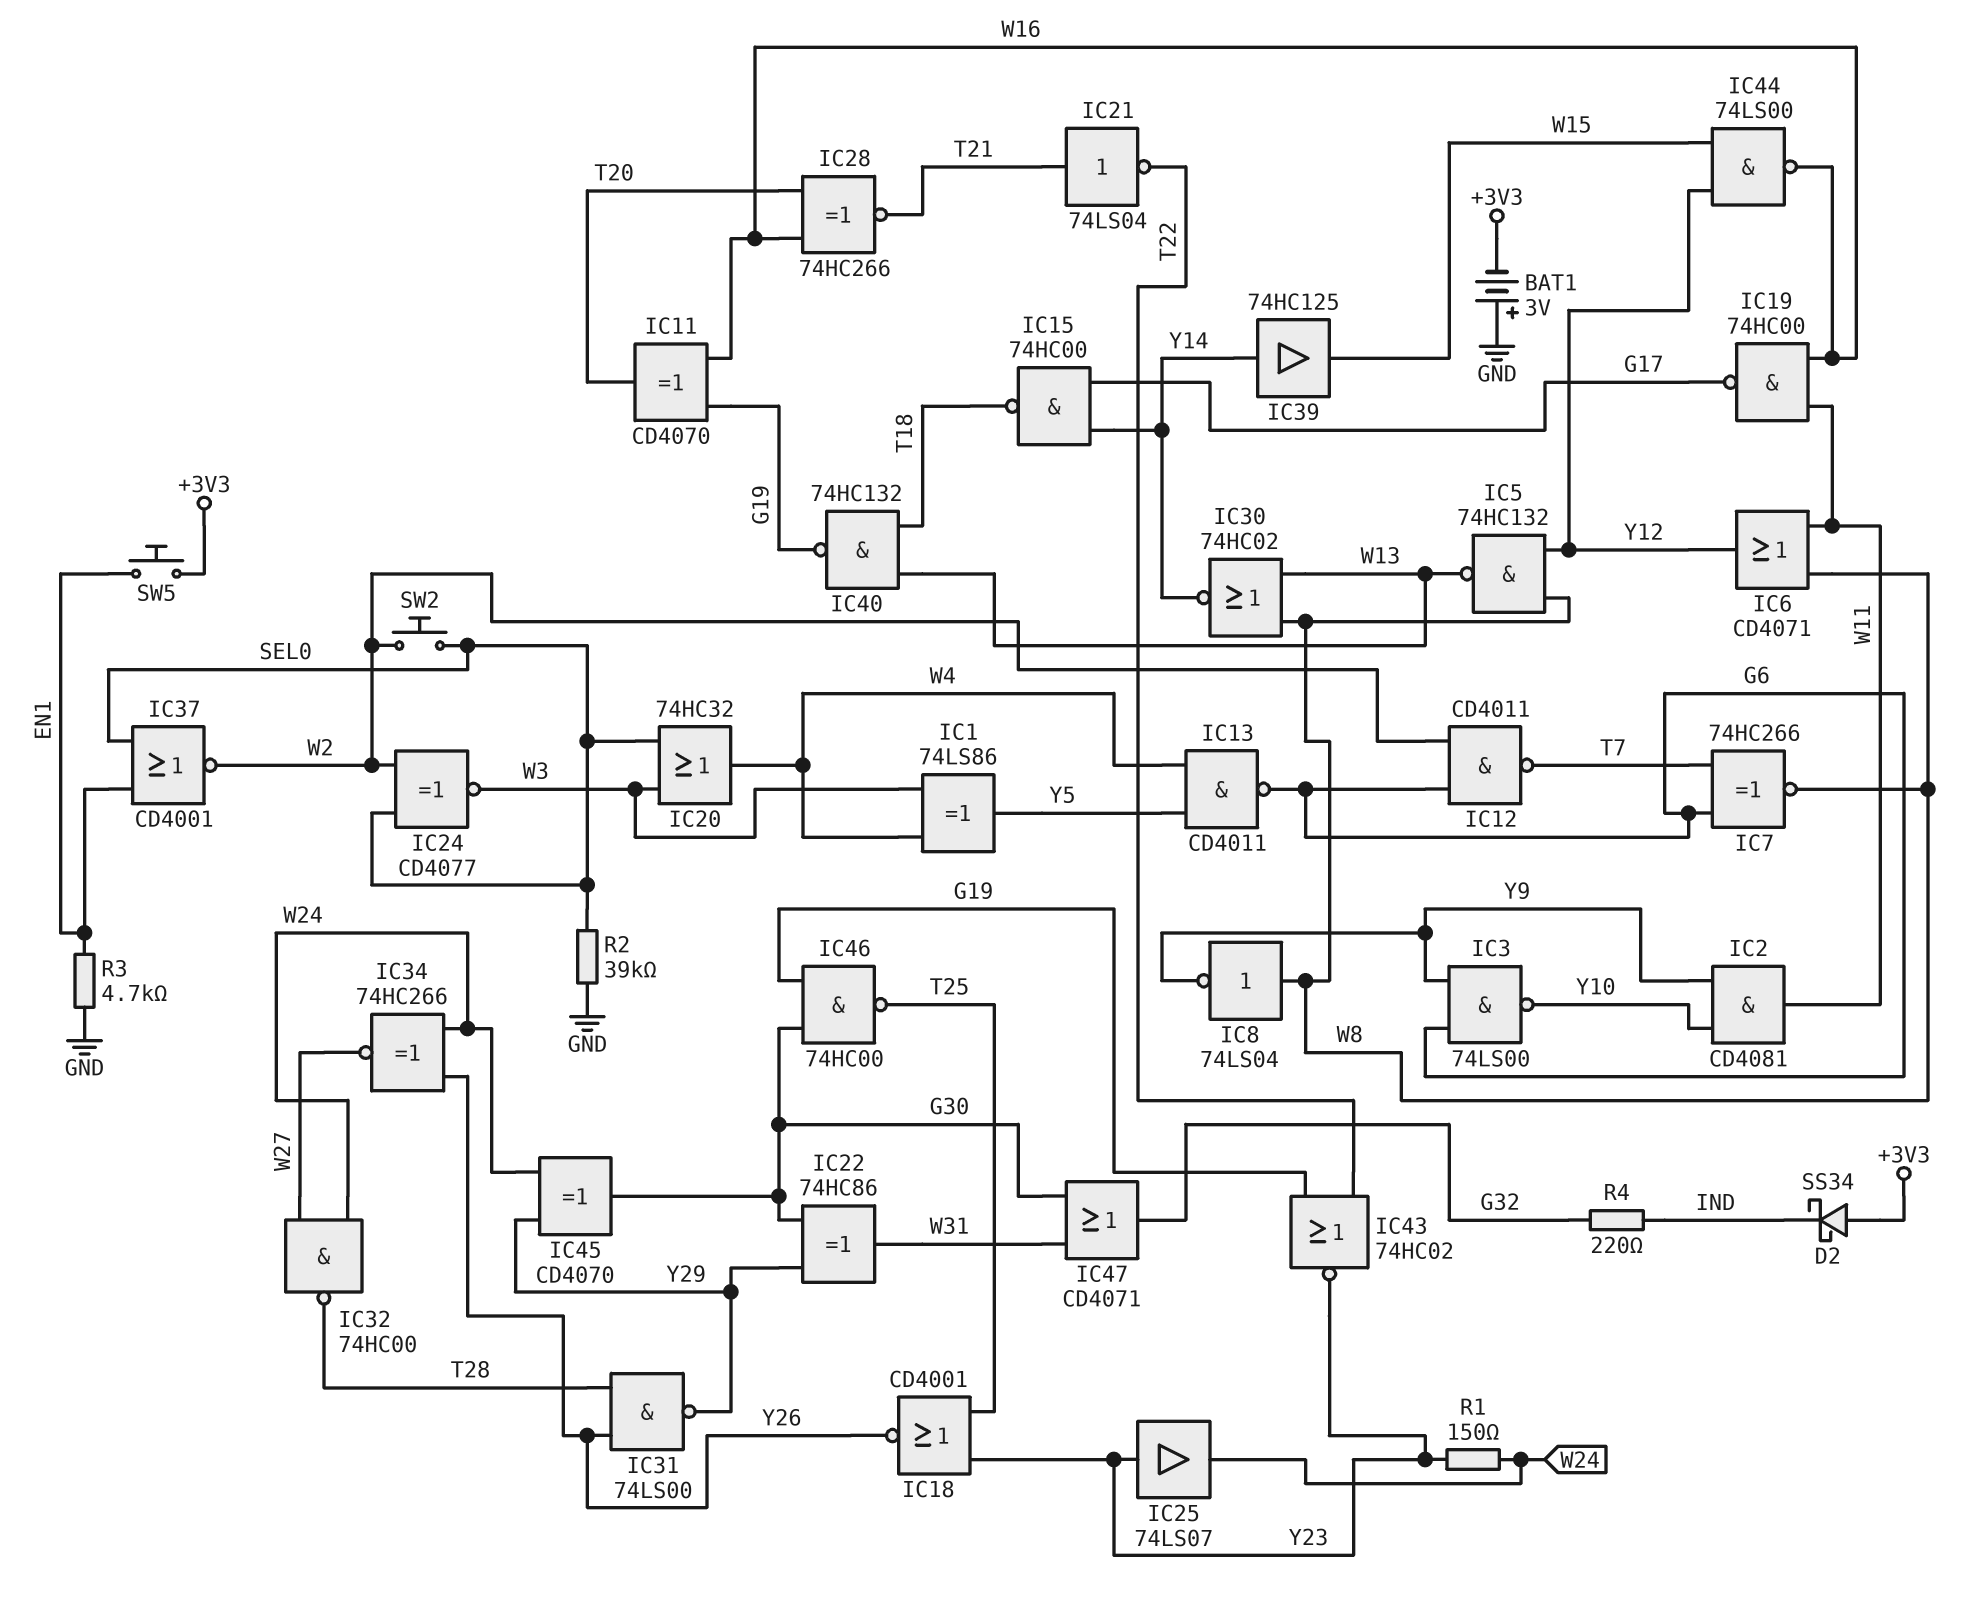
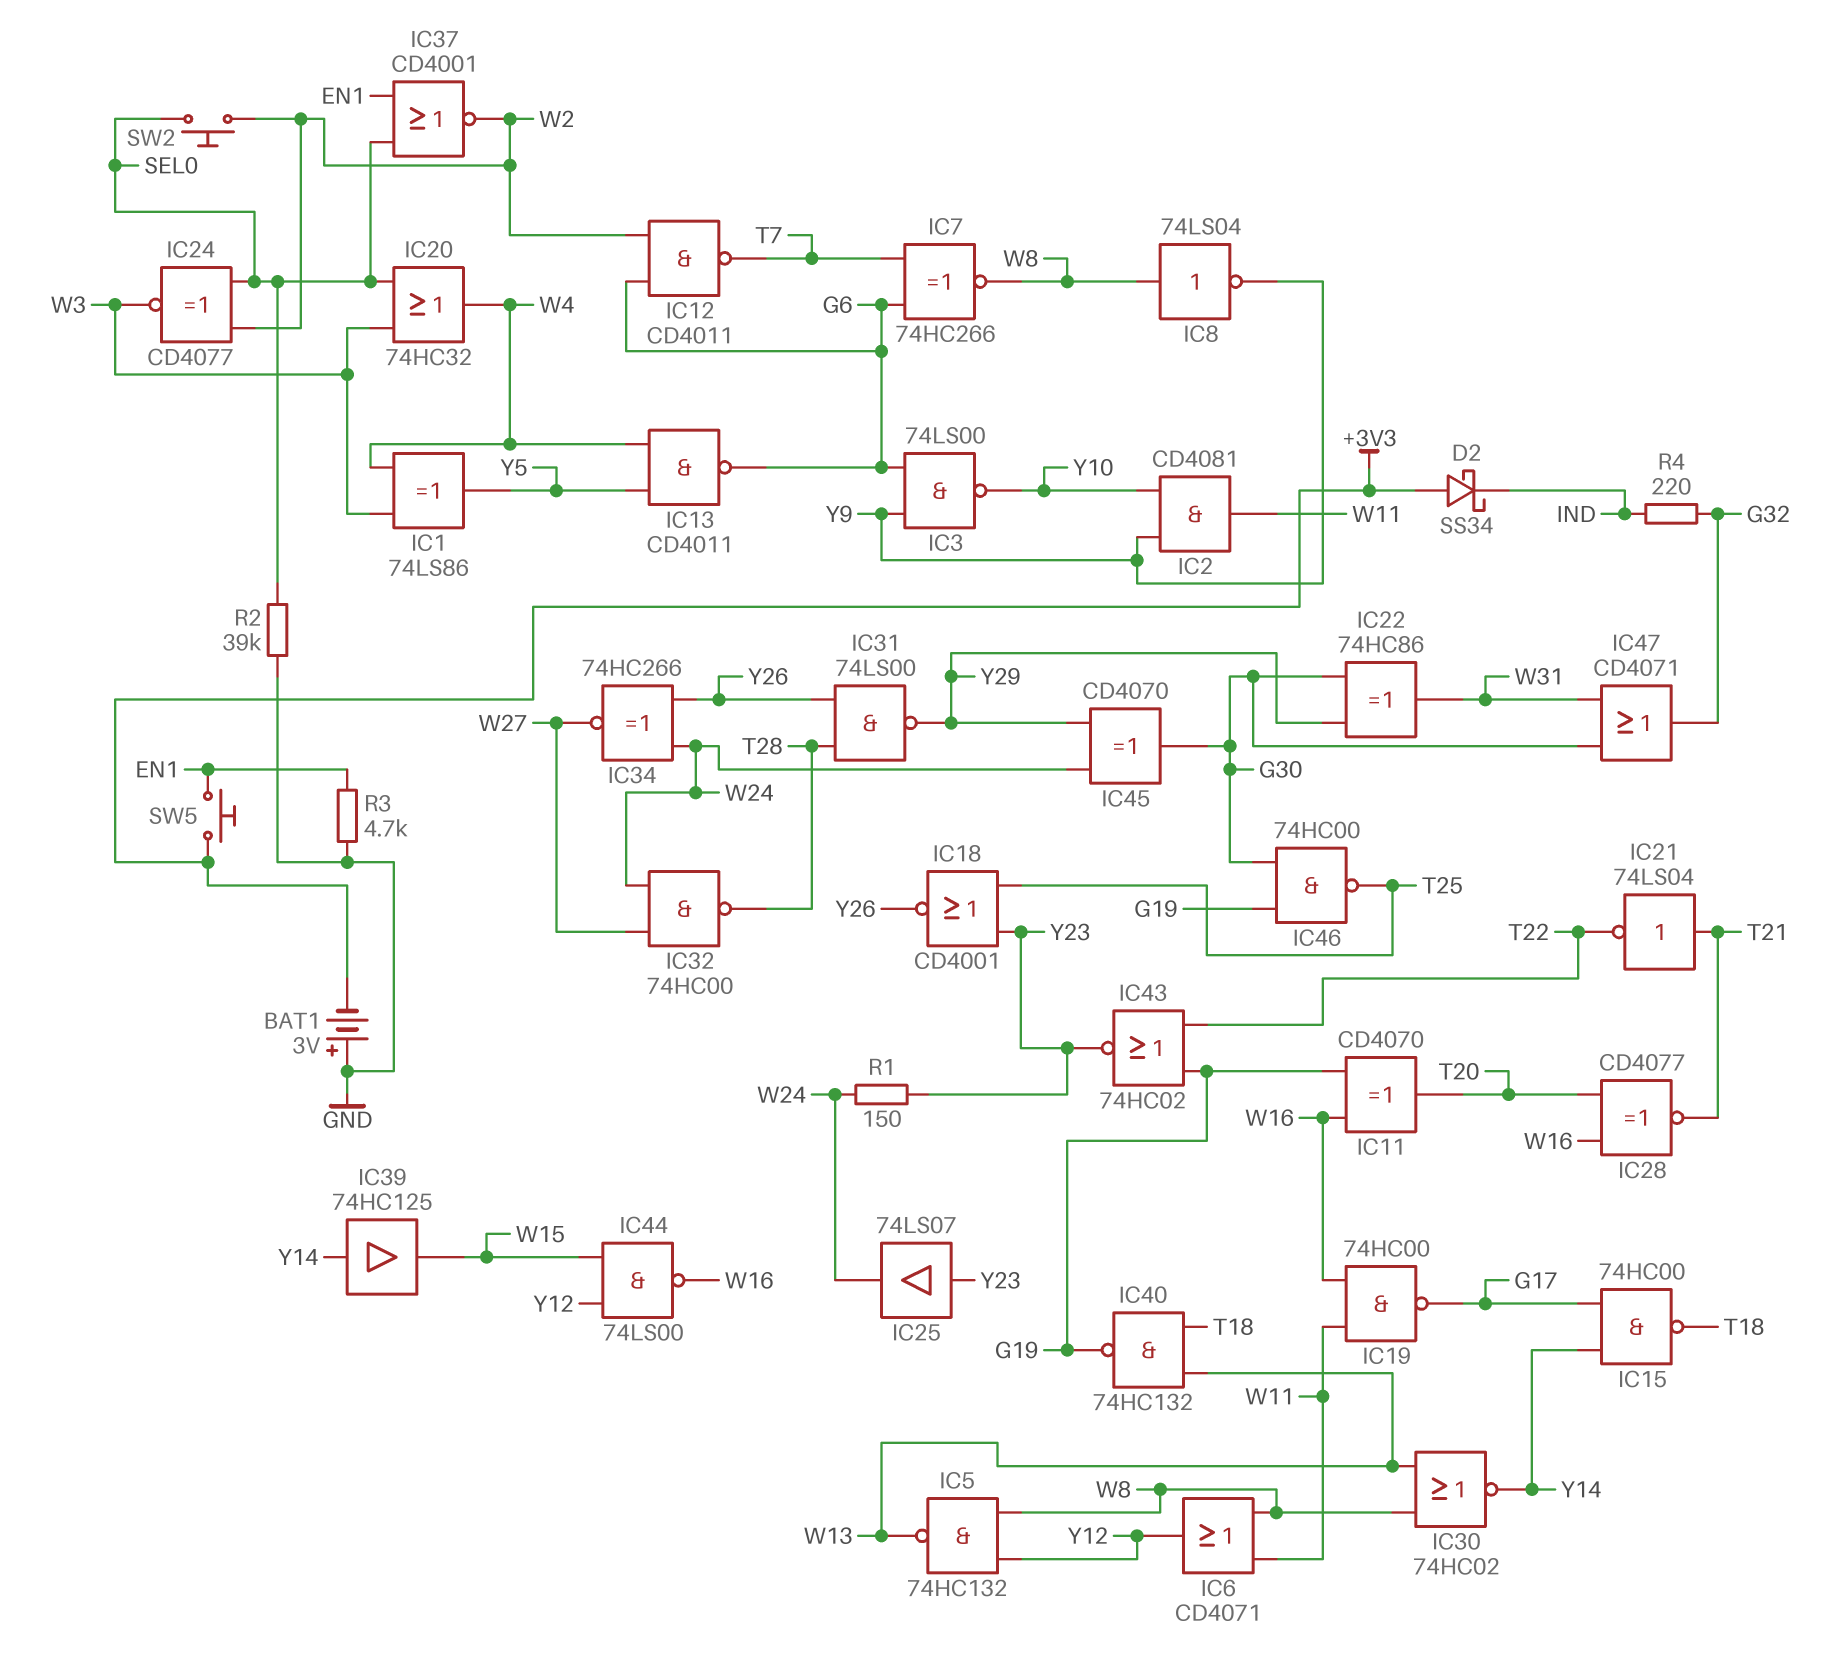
IC28: XNOR 74HC266 (in T20, in W16, out T21) -> XNOR CD4077 (in T20, in W16, out T21)

